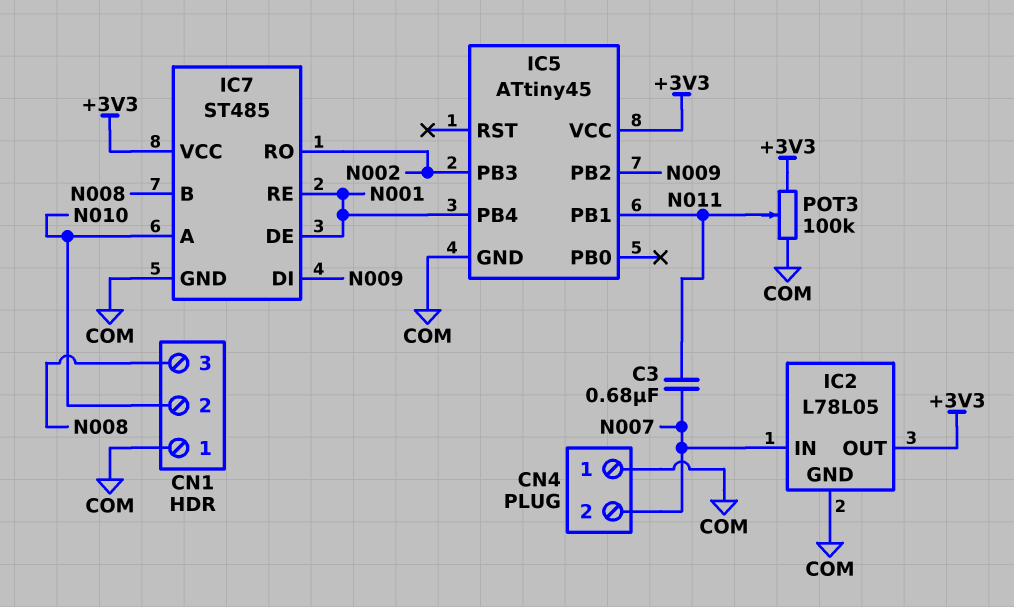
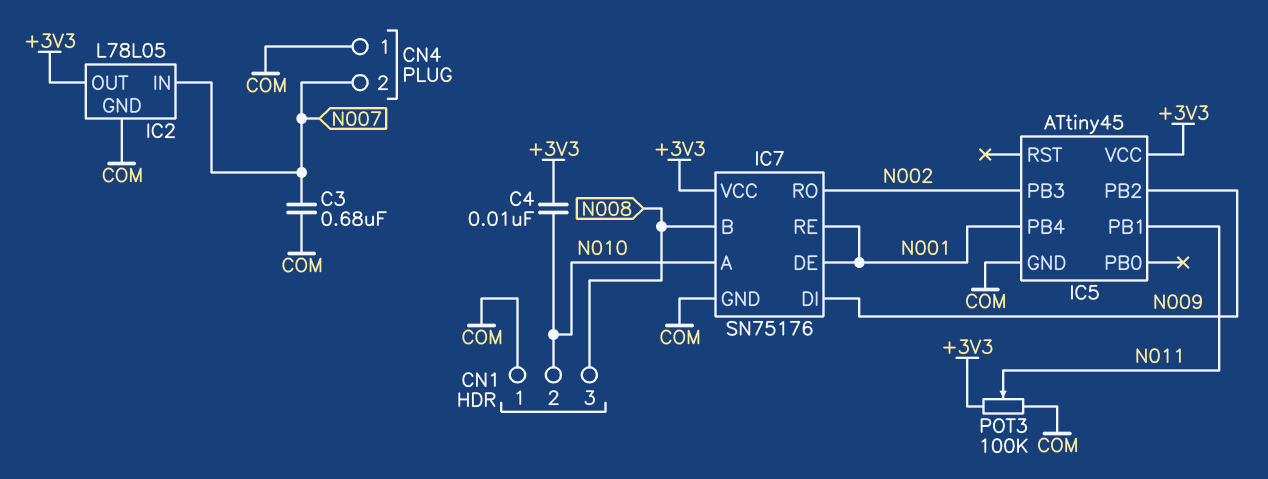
C3: 680nF (N007, N011) -> 680nF (COM, N007)
C4: none -> 10nF (+3V3, N010)
IC7: ST485 -> SN75176

